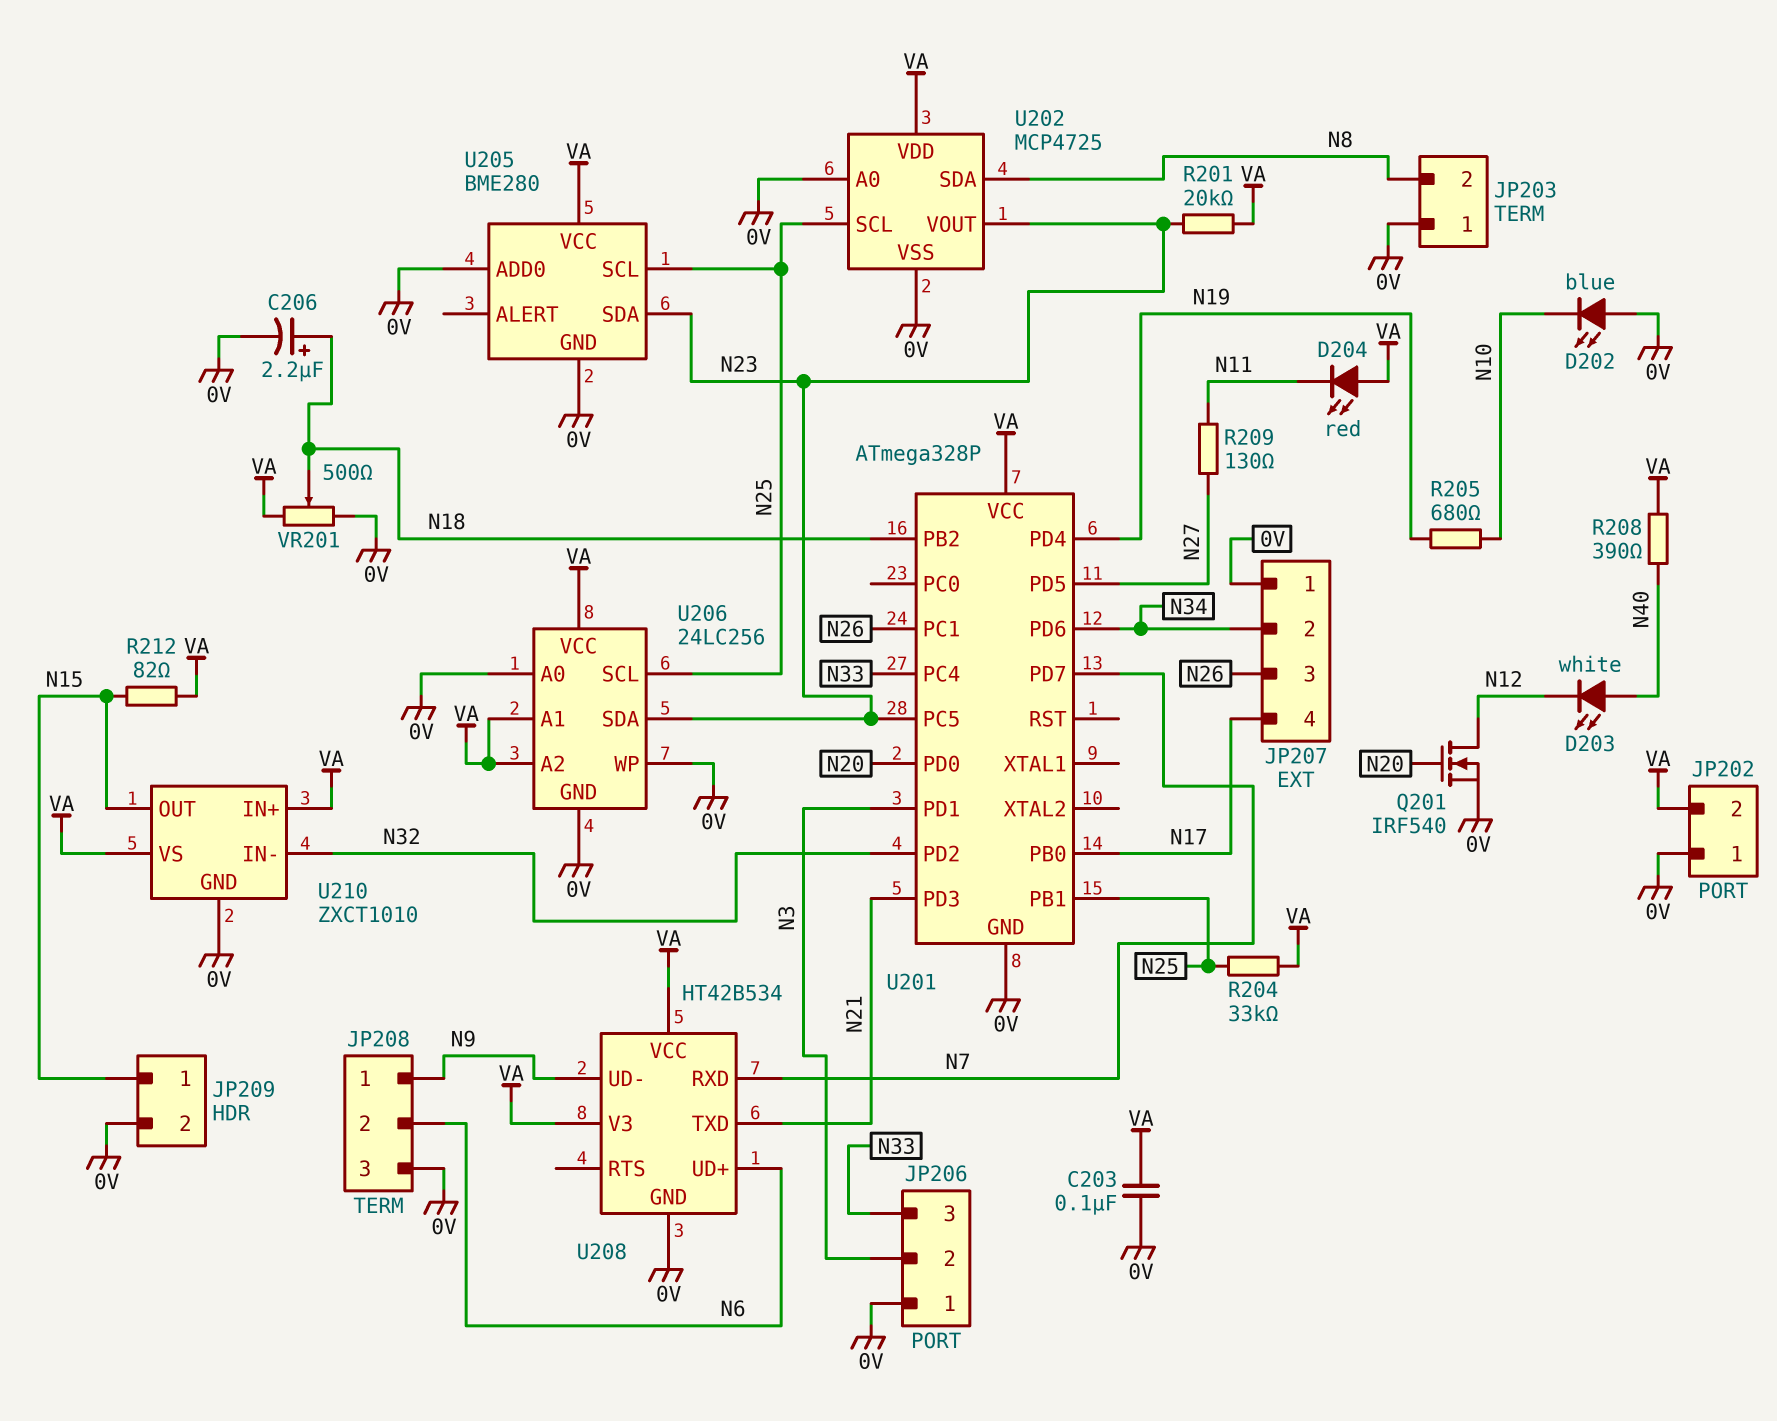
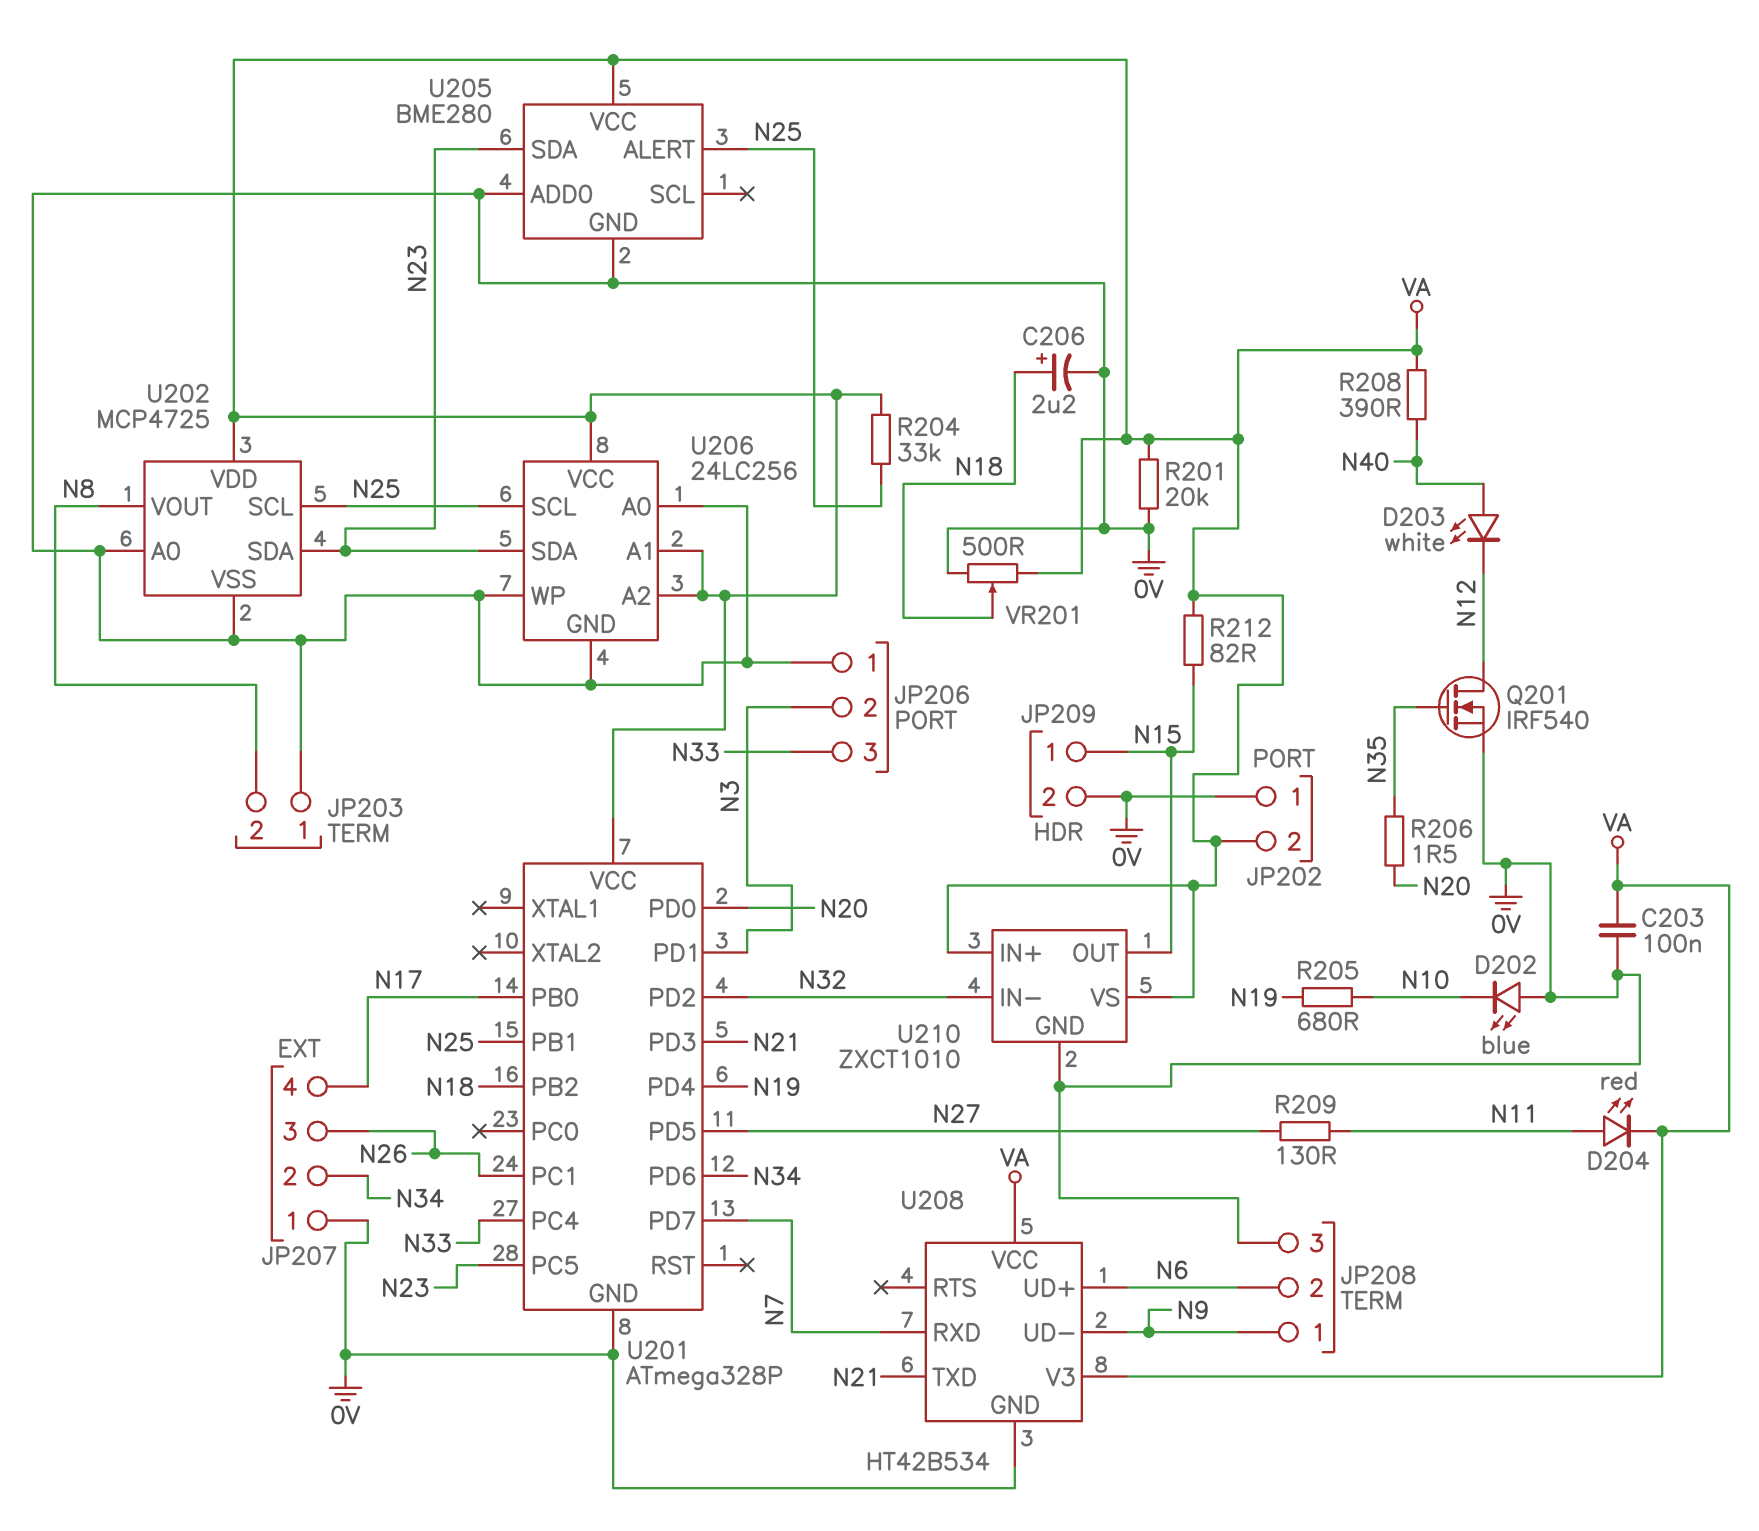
D204: LED red (A VA, K N11) -> LED red (A N11, K VA)
Q201: NMOS IRF540 (G N20, D N12, S 0V) -> NMOS IRF540 (G N35, D N12, S 0V)
R201: 20k (N23, VA) -> 20k (0V, VA)
R206: none -> 1.5 (N20, N35)
U202 pin SDA: N8 -> N23
U202 pin VOUT: N23 -> N8
U205 pin ALERT: none -> N25
U205 pin SCL: N25 -> none

